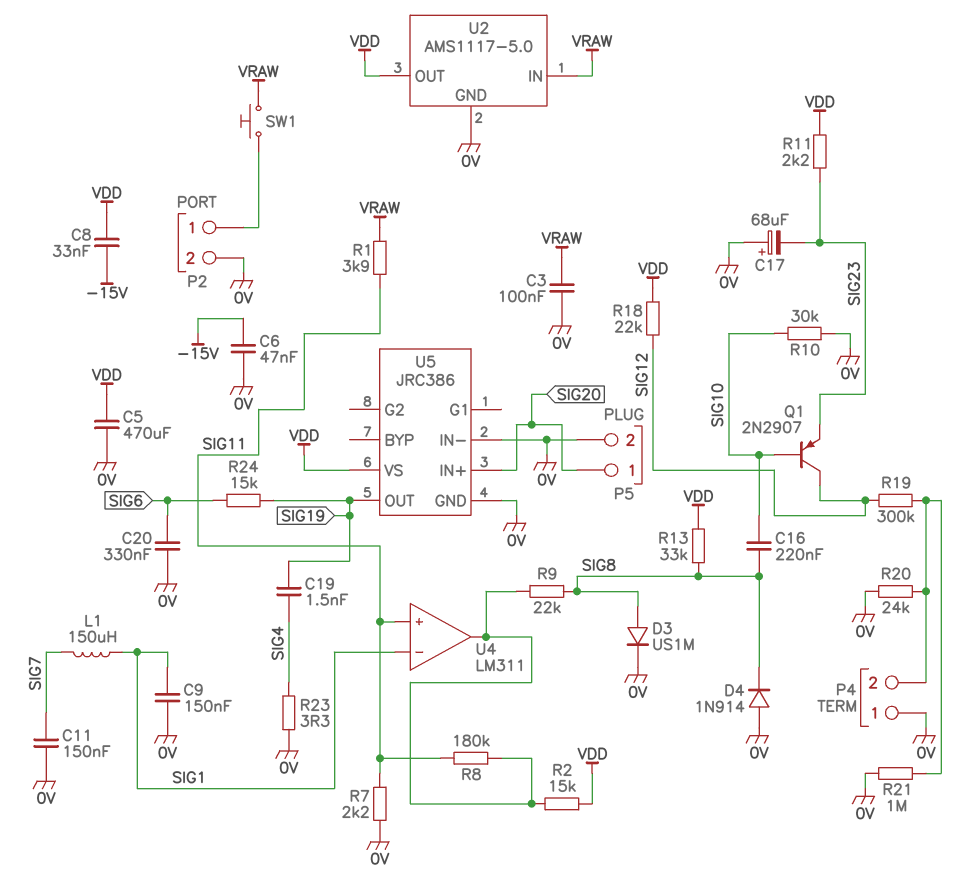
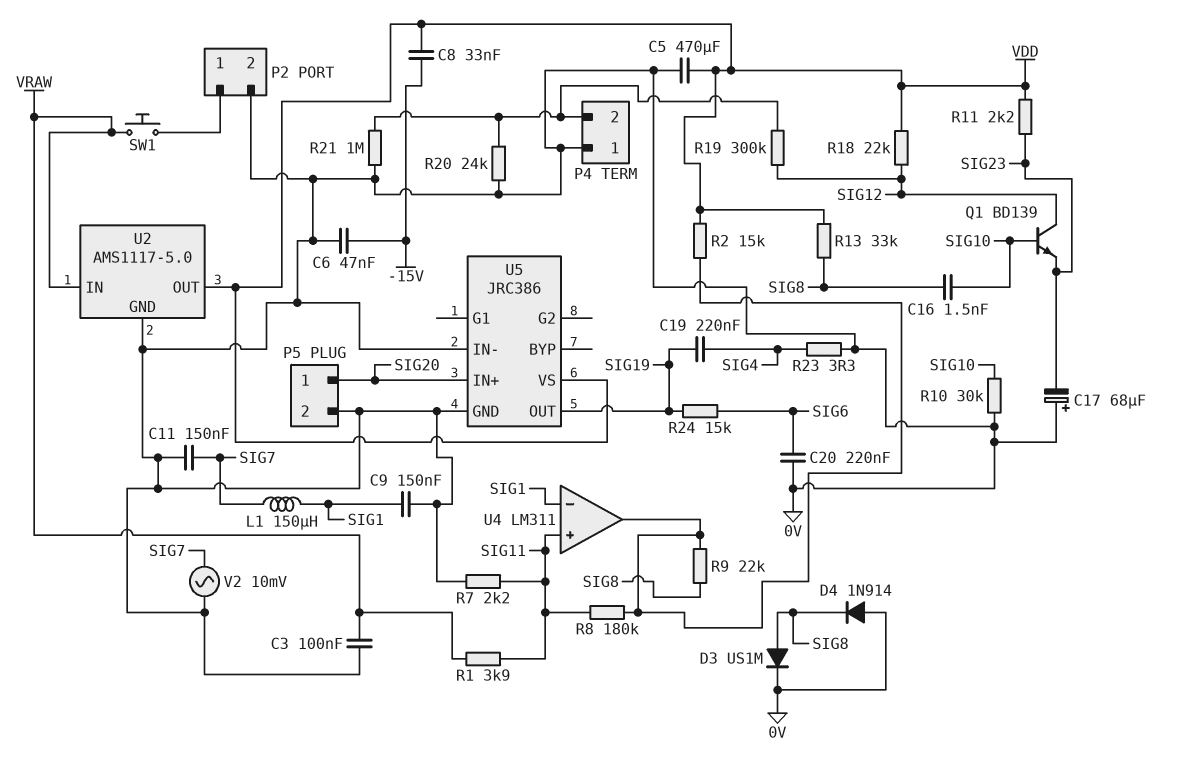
C16: 220nF (SIG8, SIG10) -> 1.5nF (SIG8, SIG10)
C19: 1.5nF (SIG4, SIG19) -> 220nF (SIG4, SIG19)
C20: 330nF (0V, SIG6) -> 220nF (0V, SIG6)
Q1: PNP 2N2907 (B SIG10, C SIG12, E SIG23) -> NPN BD139 (B SIG10, C SIG12, E SIG23)
V2: none -> AC 10mV (0V, SIG7)

